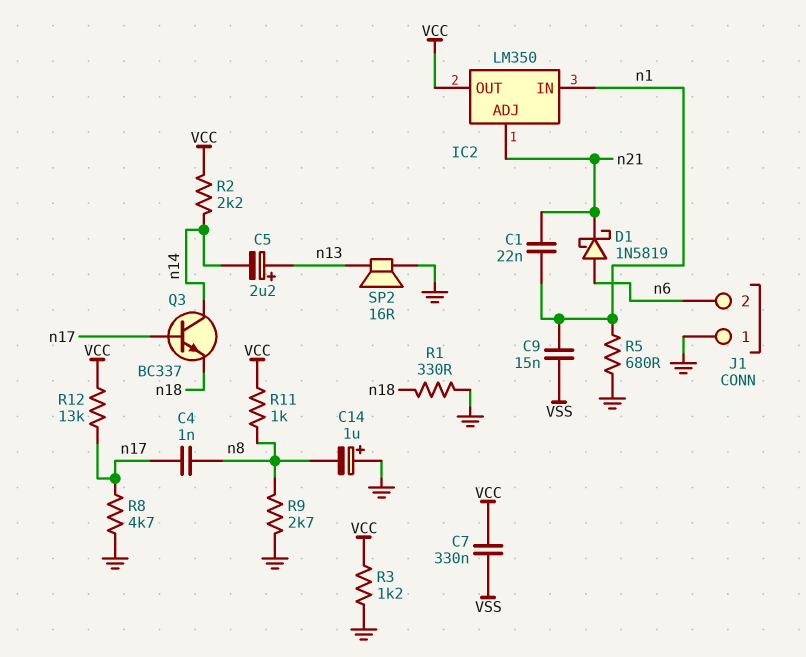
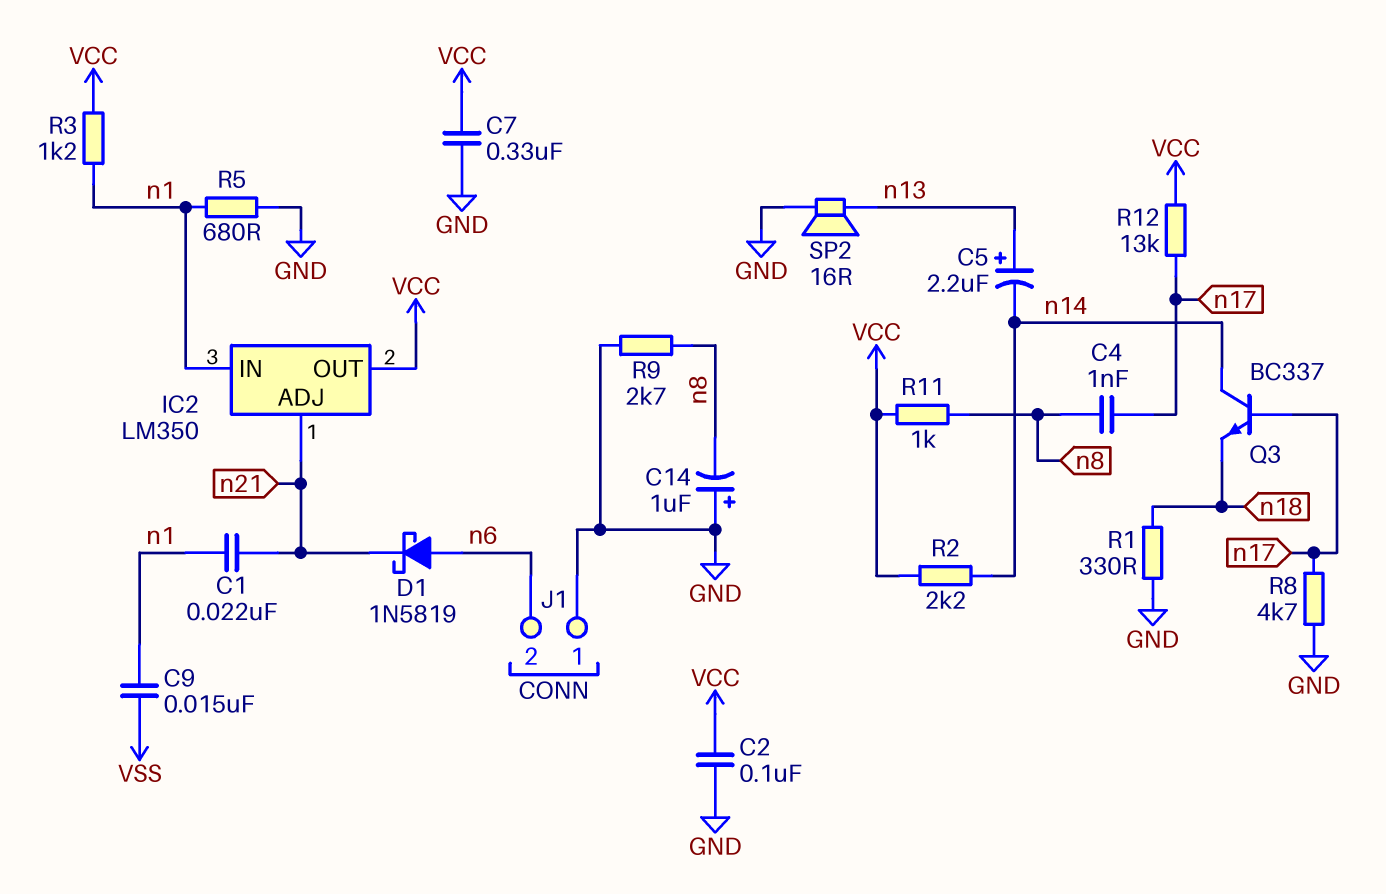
C2: none -> 100nF (GND, VCC)
C7: 330nF (VCC, VSS) -> 330nF (GND, VCC)
R3: 1.2k (GND, VCC) -> 1.2k (VCC, n1)

